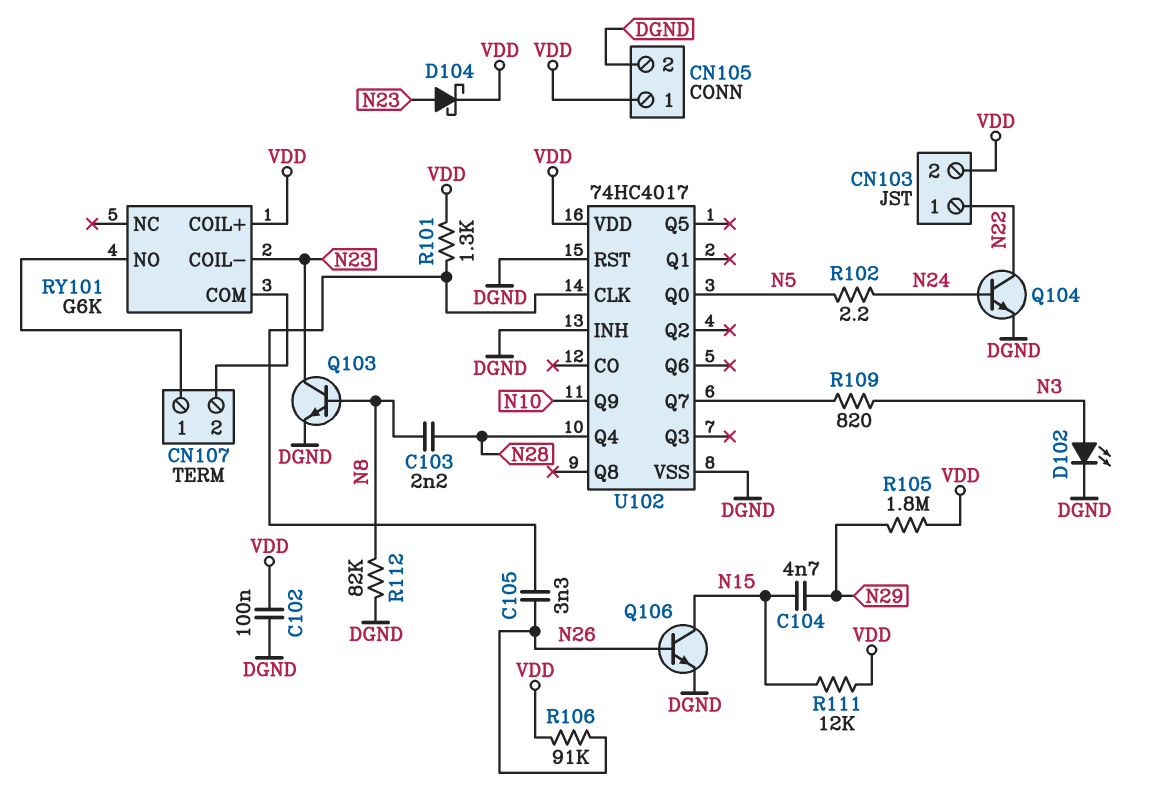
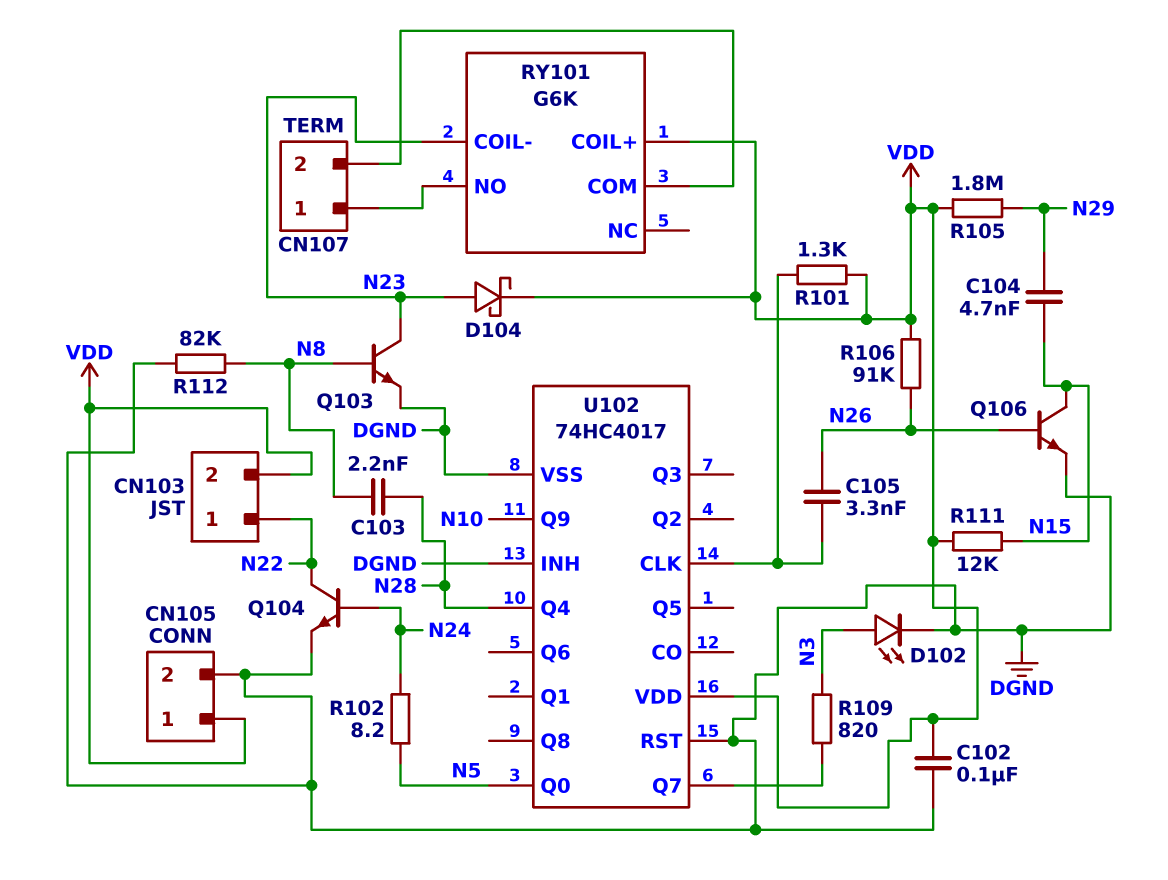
R102: 2.2 (N5, N24) -> 8.2 (N5, N24)

